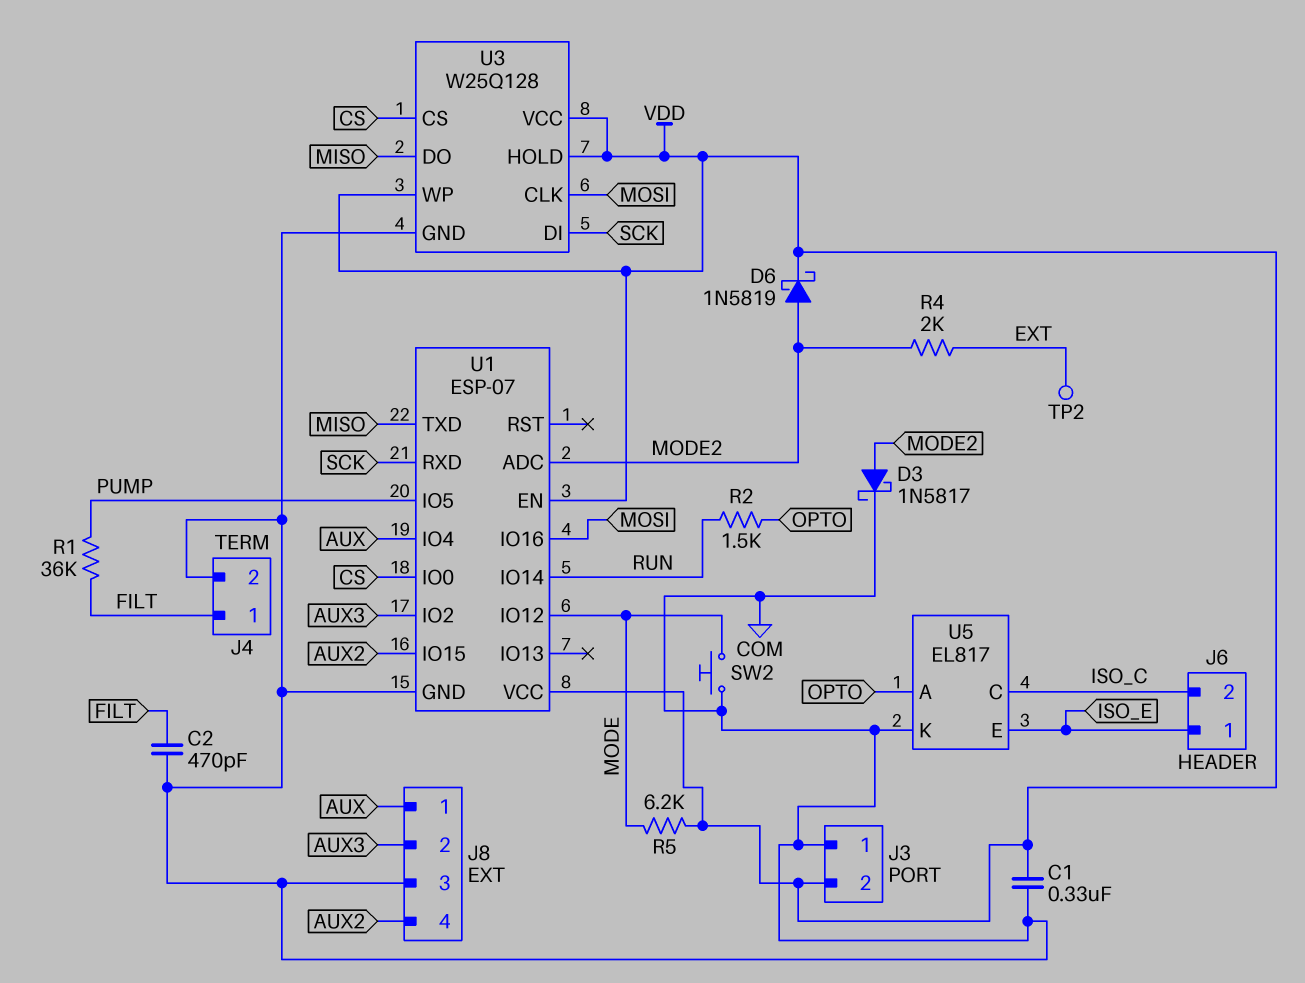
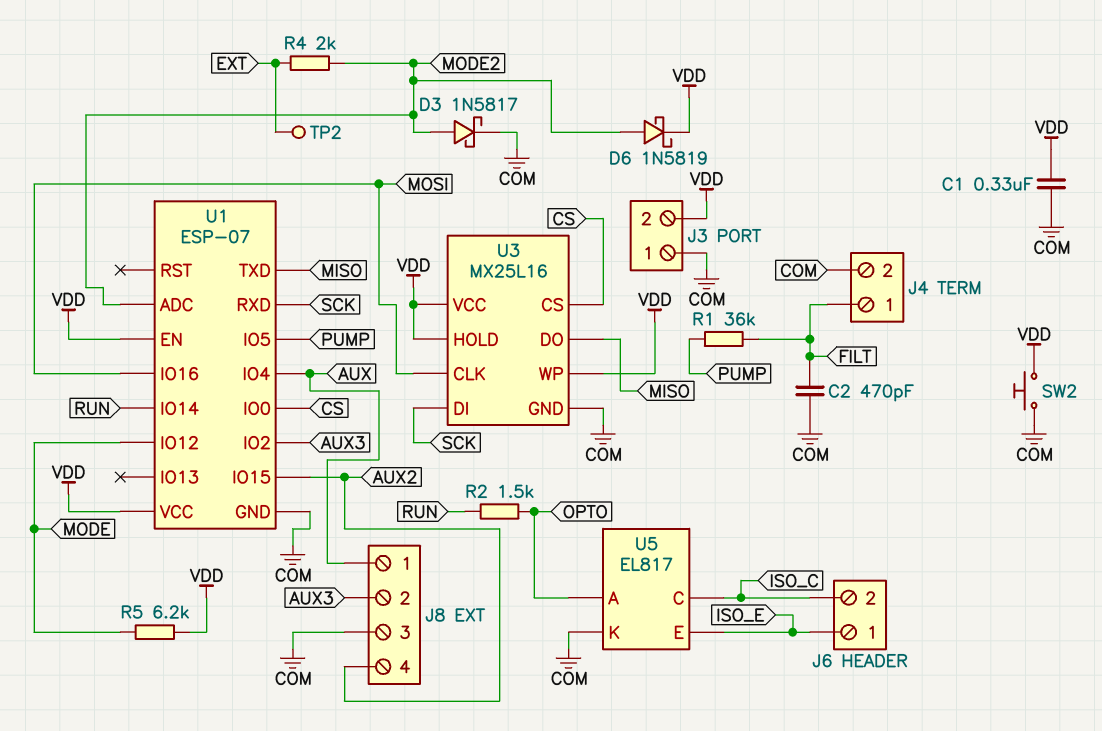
SW2: button (COM, MODE) -> button (COM, VDD)
U3: W25Q128 -> MX25L16

